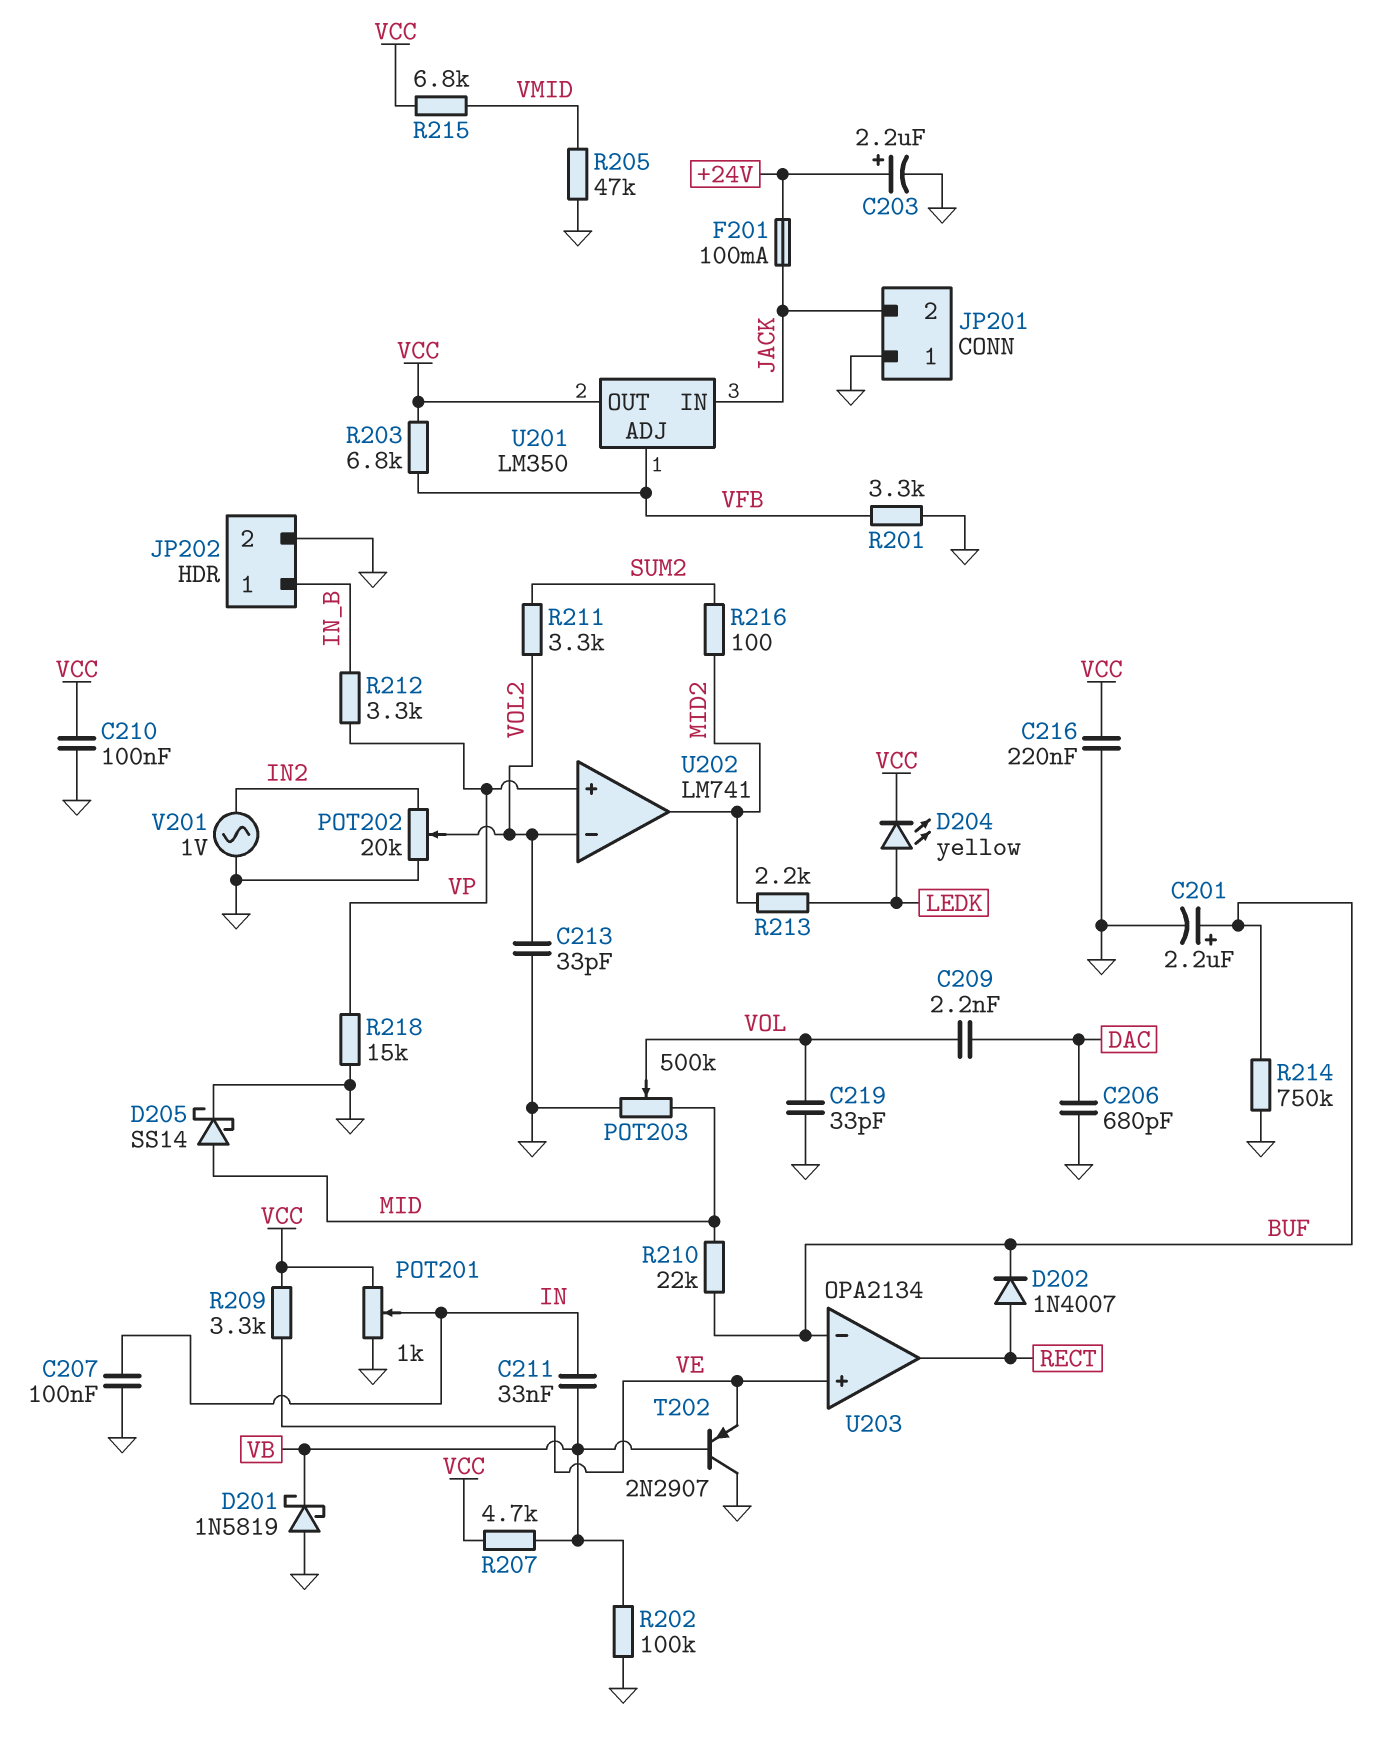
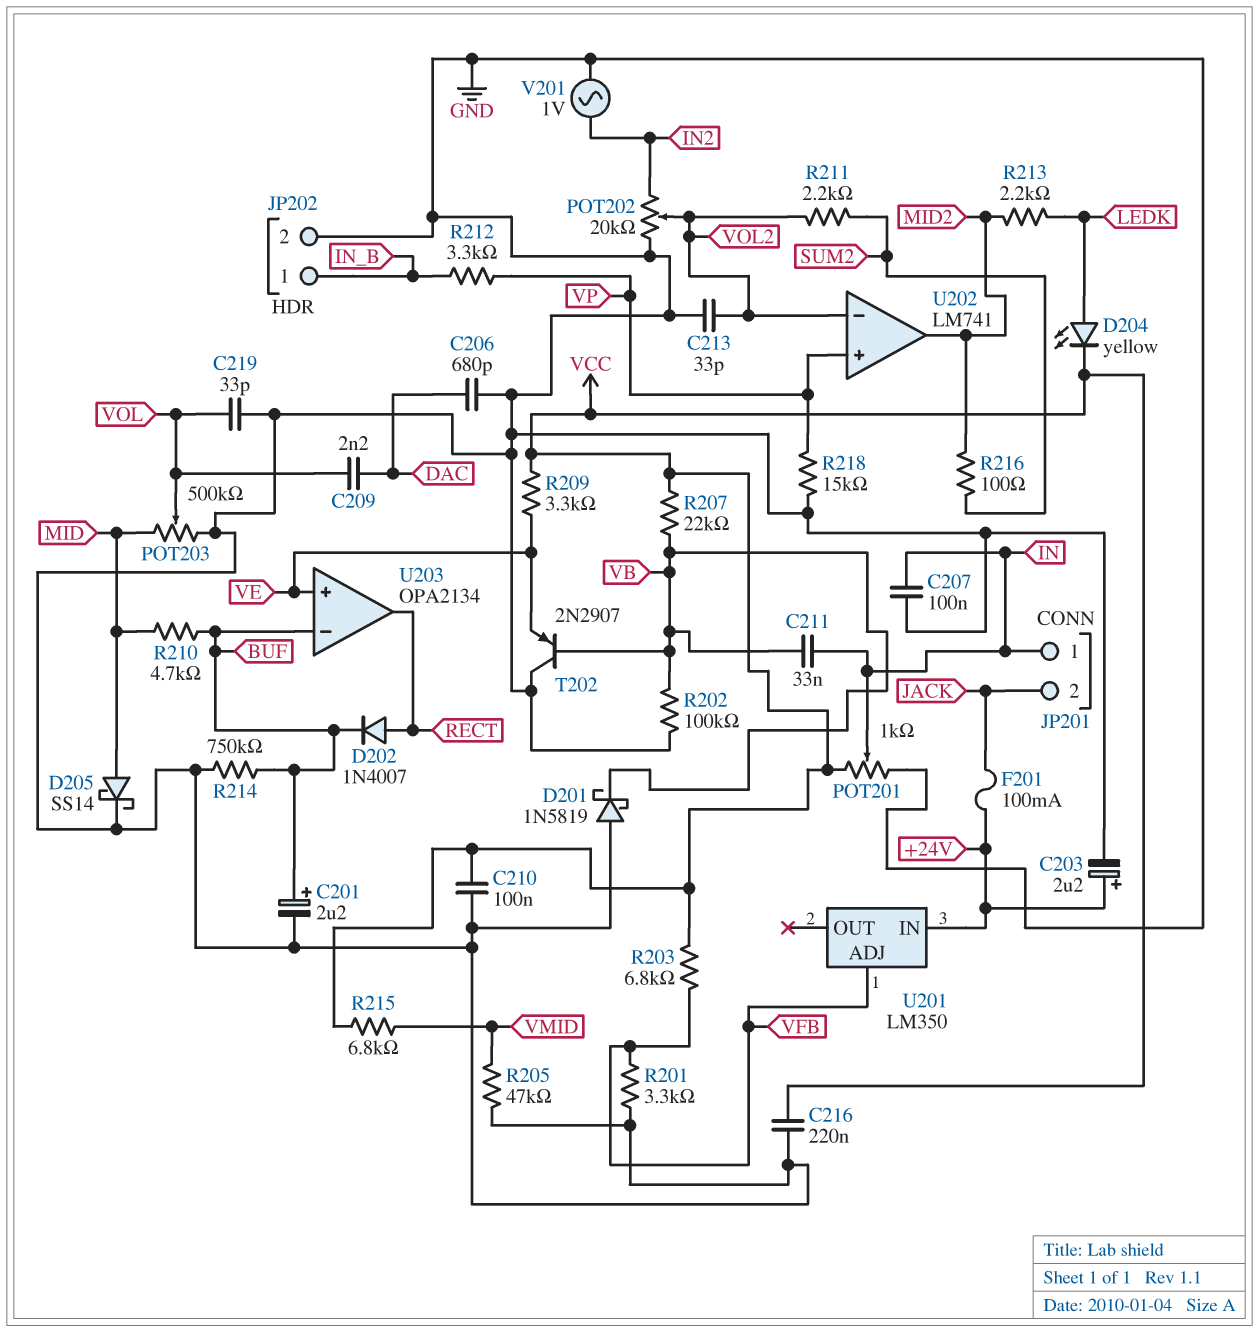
JP201 pin 1: GND -> IN
R207: 4.7k (VB, VCC) -> 22k (VB, VCC)
R210: 22k (BUF, MID) -> 4.7k (BUF, MID)
R211: 3.3k (SUM2, VOL2) -> 2.2k (SUM2, VOL2)
U201 pin IN: JACK -> +24V
U201 pin OUT: VCC -> none

